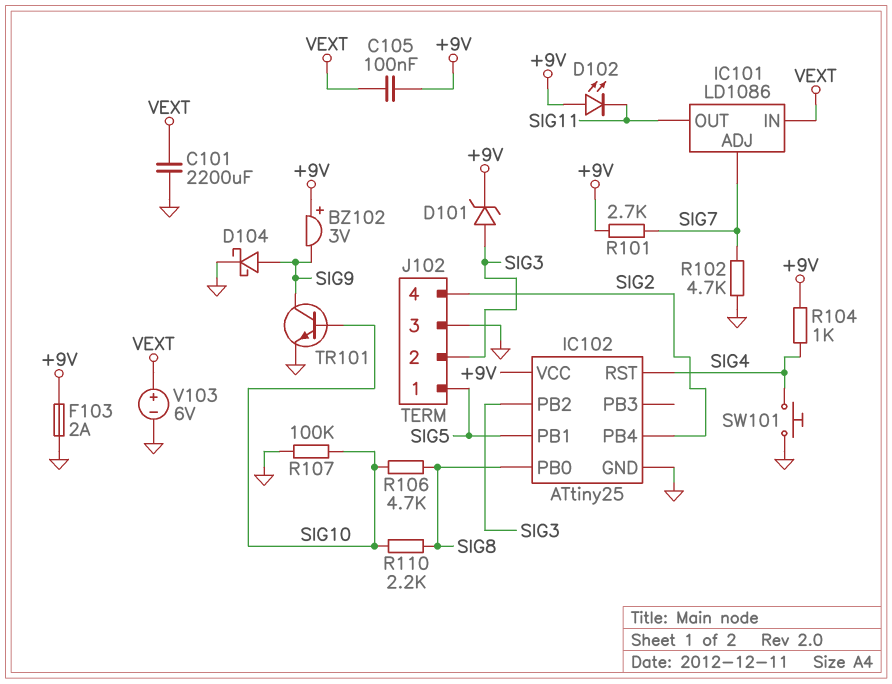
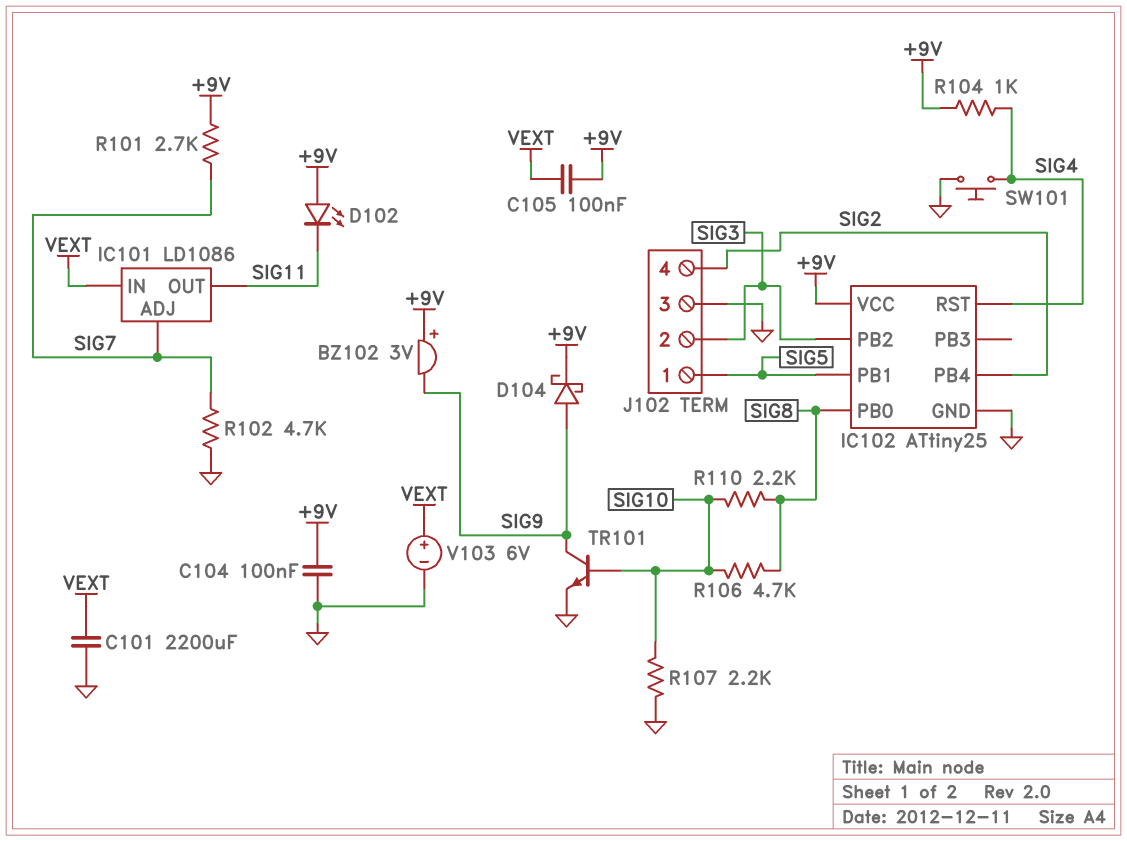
C104: none -> 100nF (+9V, GND)
D101: zener (A SIG3, K +9V) -> none
D104: schottky (A SIG9, K GND) -> schottky (A SIG9, K +9V)
F103: 2A (+9V, GND) -> none
R107: 100k (GND, SIG10) -> 2.2k (GND, SIG10)

